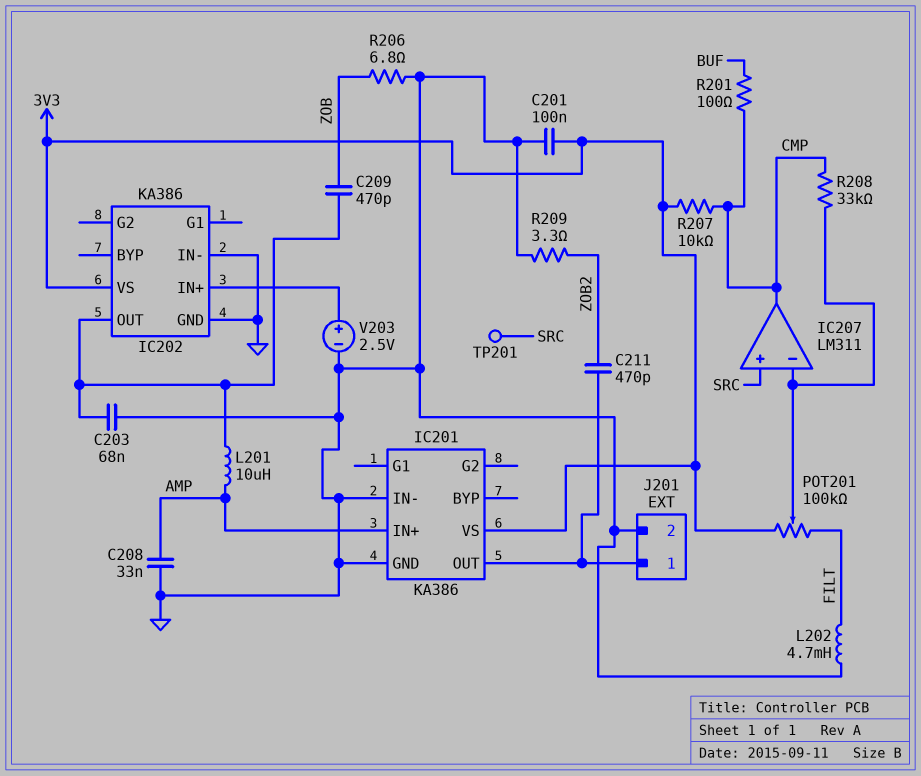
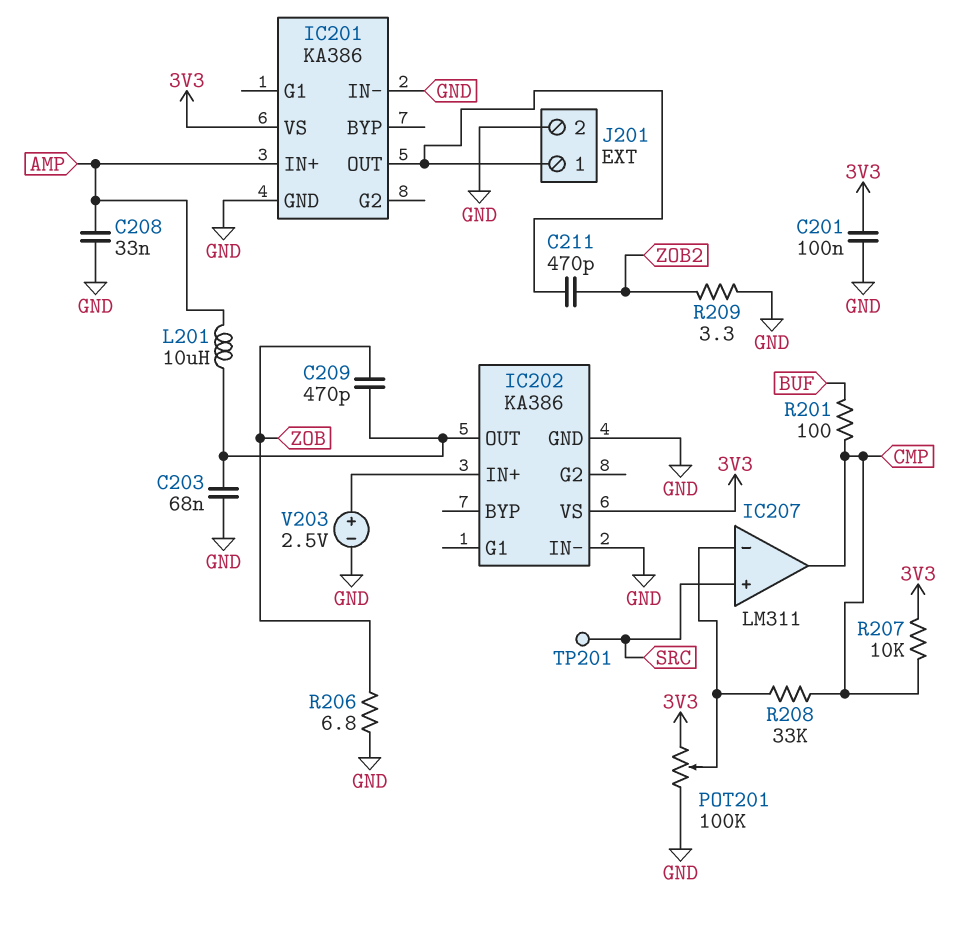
L202: 4.7mH (FILT, GND) -> none
POT201: 100k (3V3, FILT, wiper IC207/in-) -> 100k (3V3, GND, wiper IC207/in-)

